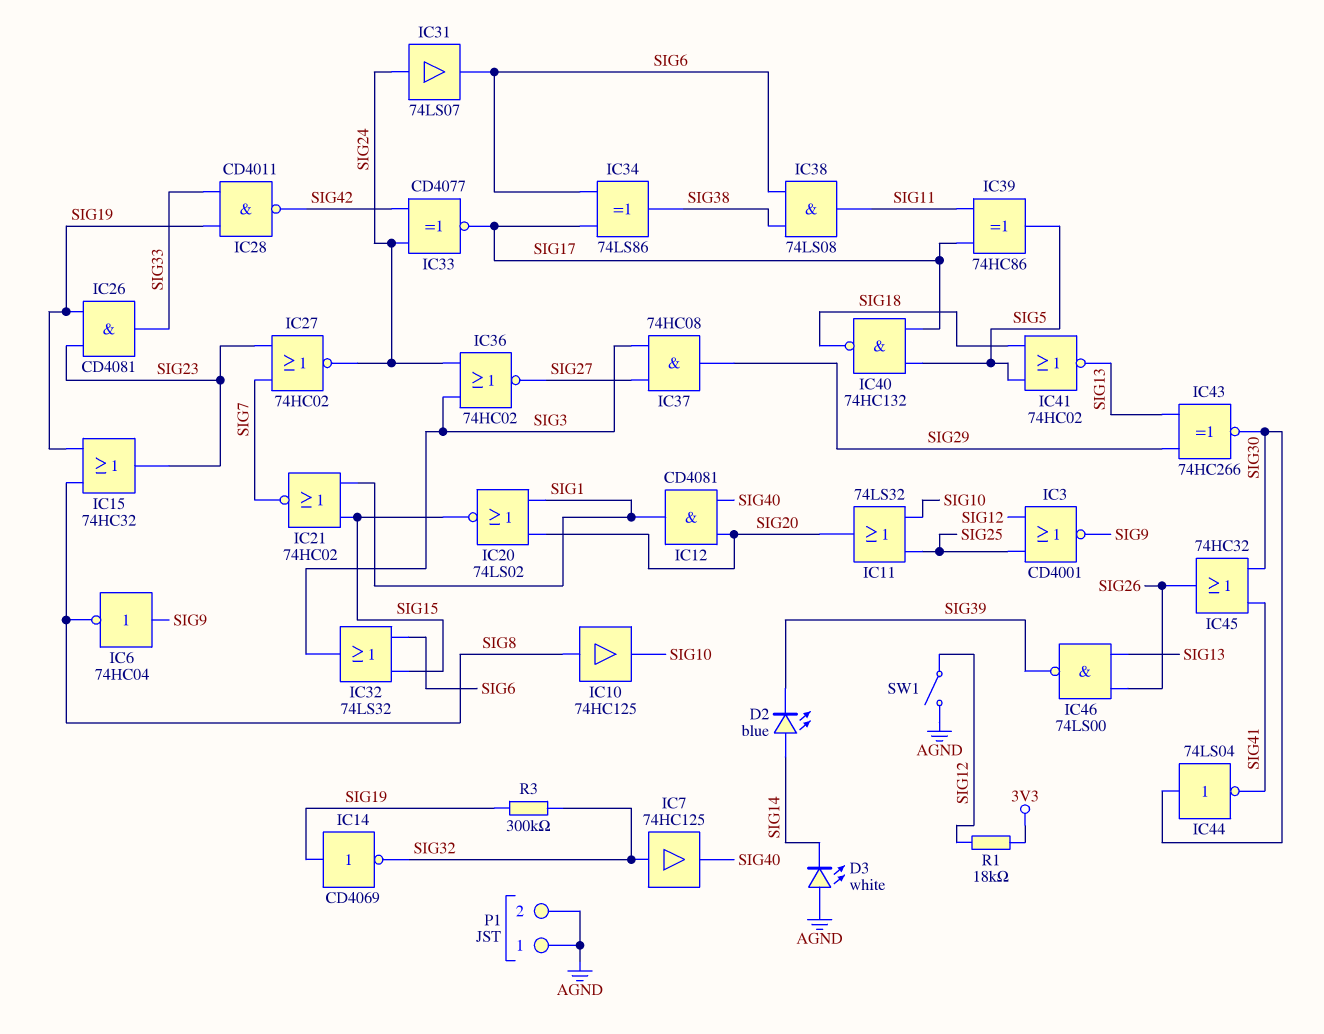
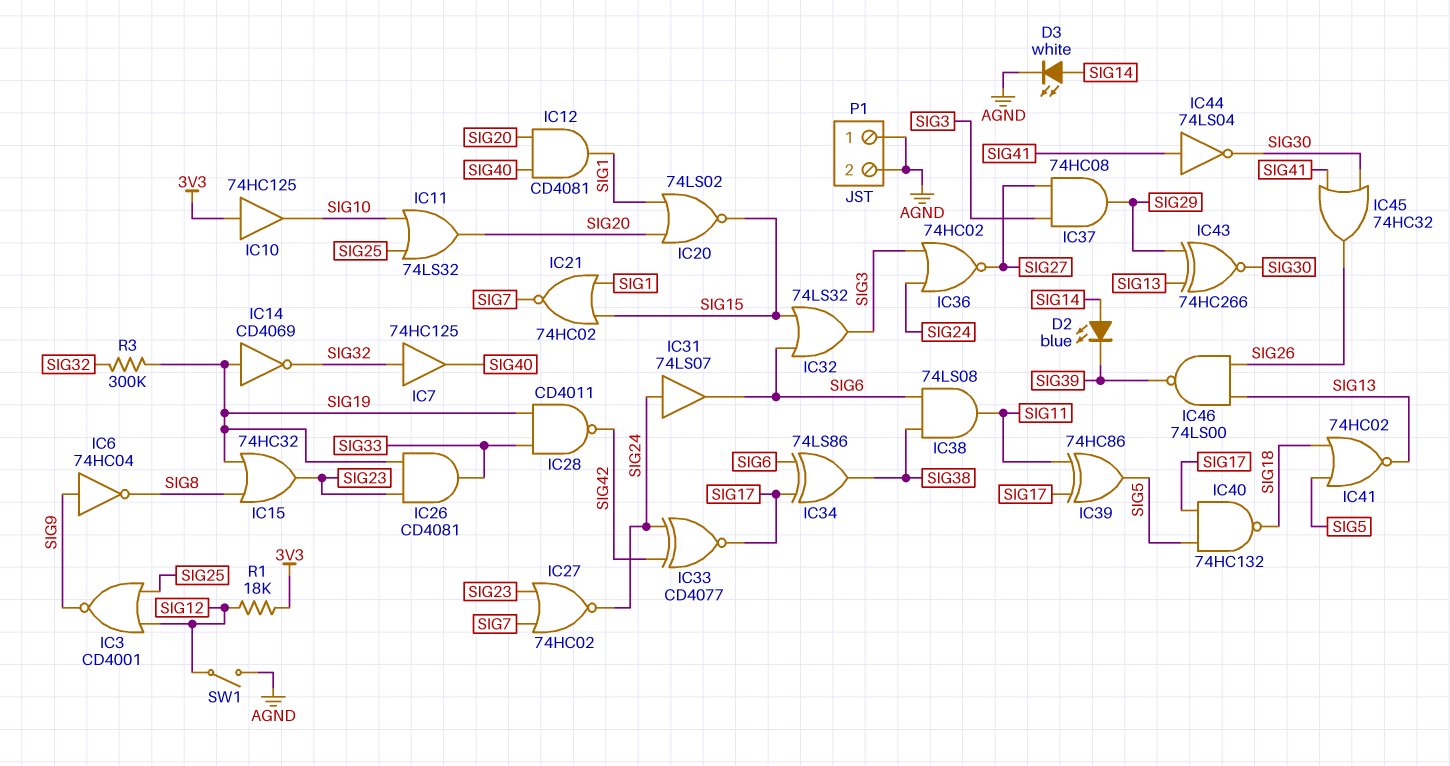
D3: LED white (A AGND, K SIG14) -> LED white (A SIG14, K AGND)
IC10: buffer 74HC125 (in SIG8, out SIG10) -> buffer 74HC125 (in 3V3, out SIG10)
IC44: NOT 74LS04 (in SIG30, out SIG41) -> NOT 74LS04 (in SIG41, out SIG30)

